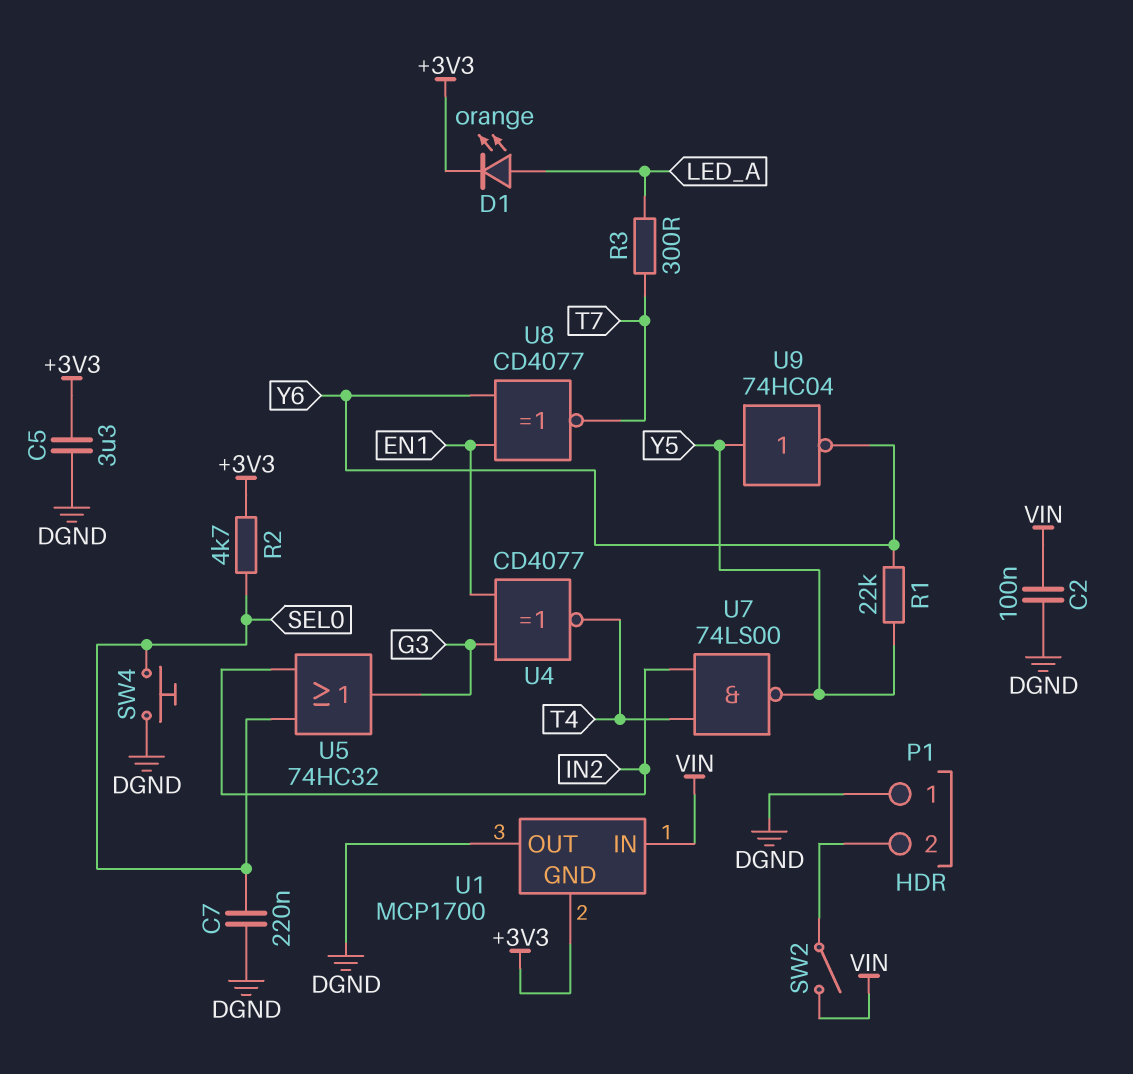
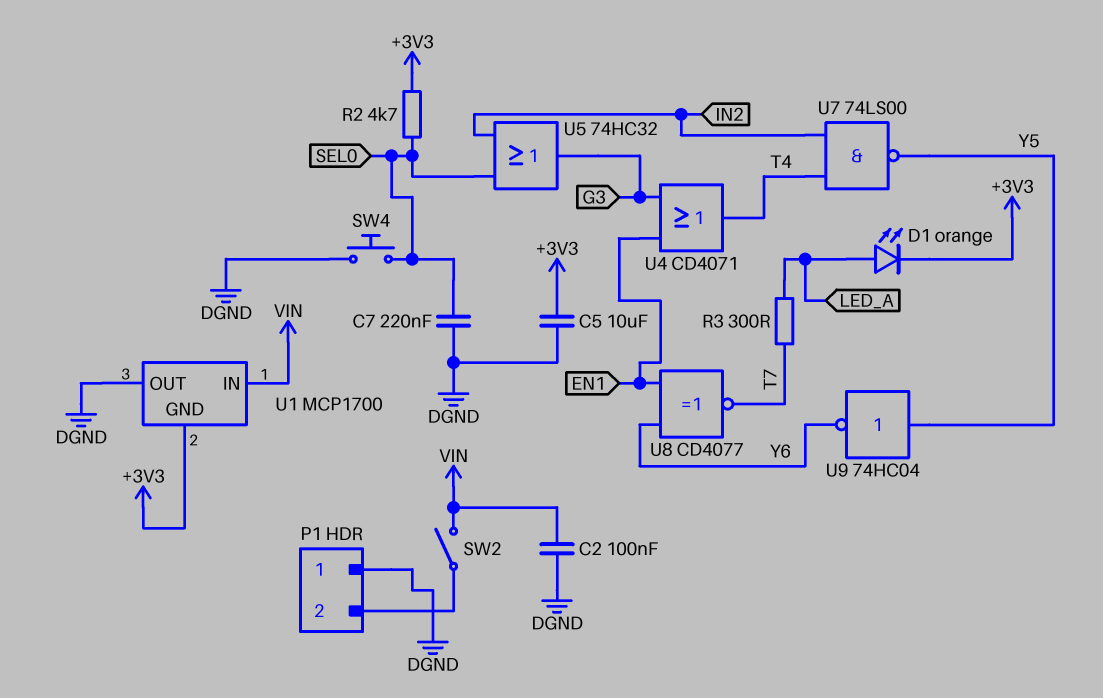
C5: 3.3uF (+3V3, DGND) -> 10uF (+3V3, DGND)
R1: 22k (Y5, Y6) -> none
U4: XNOR CD4077 (in EN1, in G3, out T4) -> OR CD4071 (in EN1, in G3, out T4)

